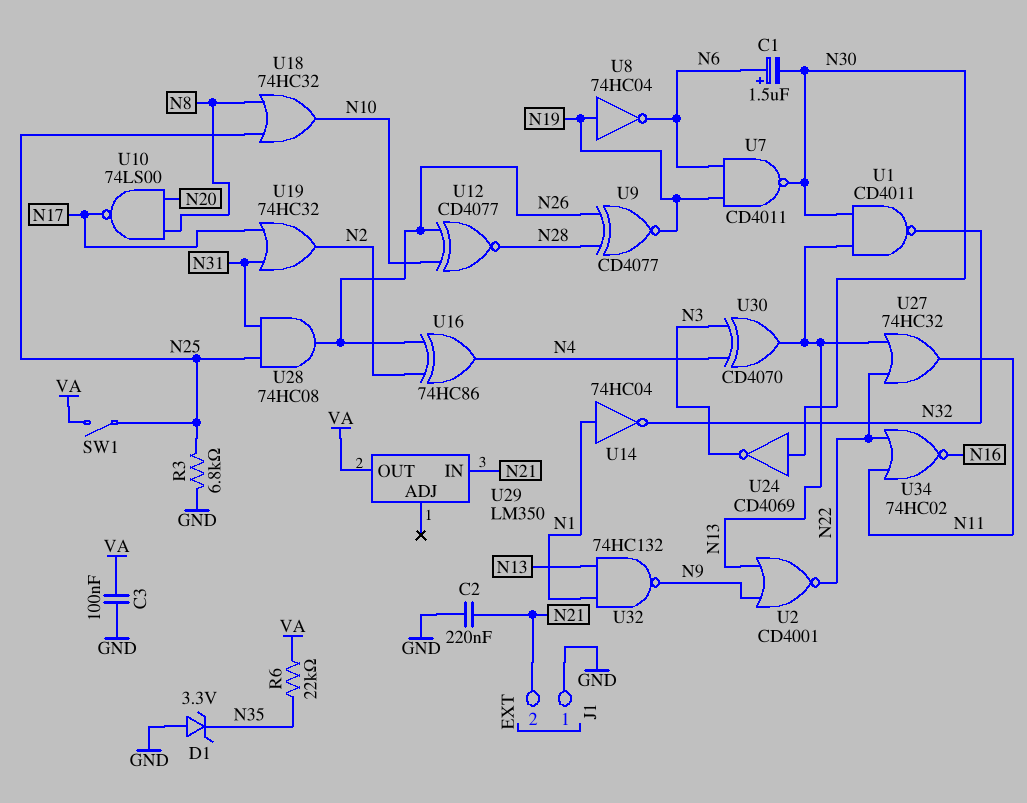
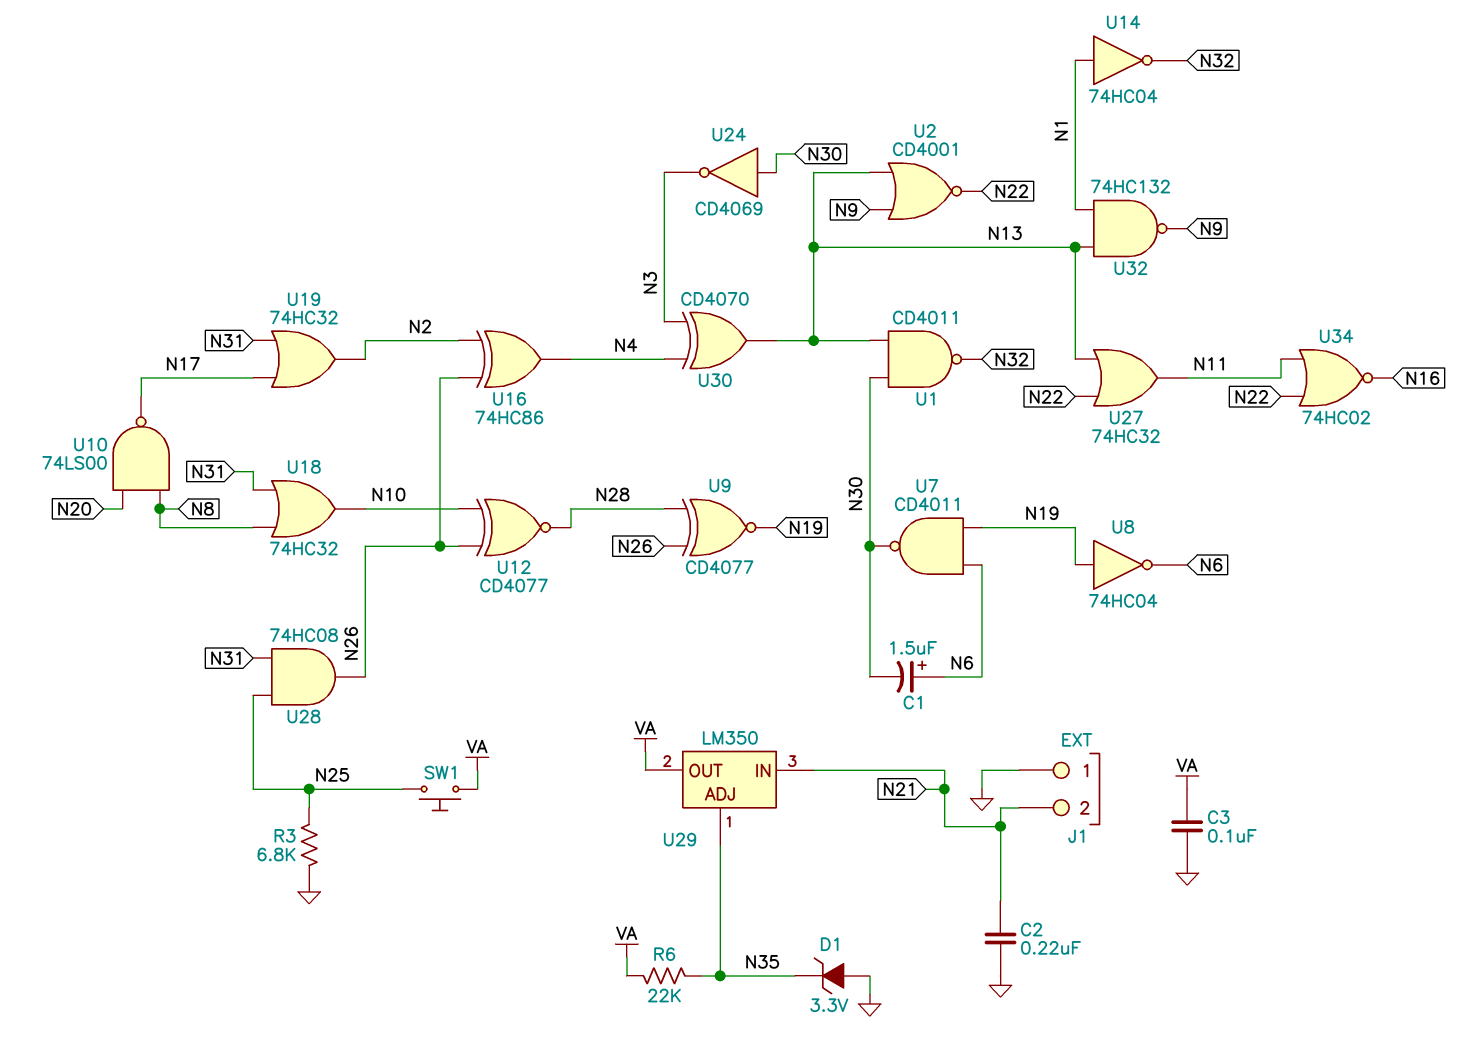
SW1: switch (N25, VA) -> button (N25, VA)
U18: OR 74HC32 (in N8, in N25, out N10) -> OR 74HC32 (in N8, in N31, out N10)
U29 pin ADJ: none -> N35

